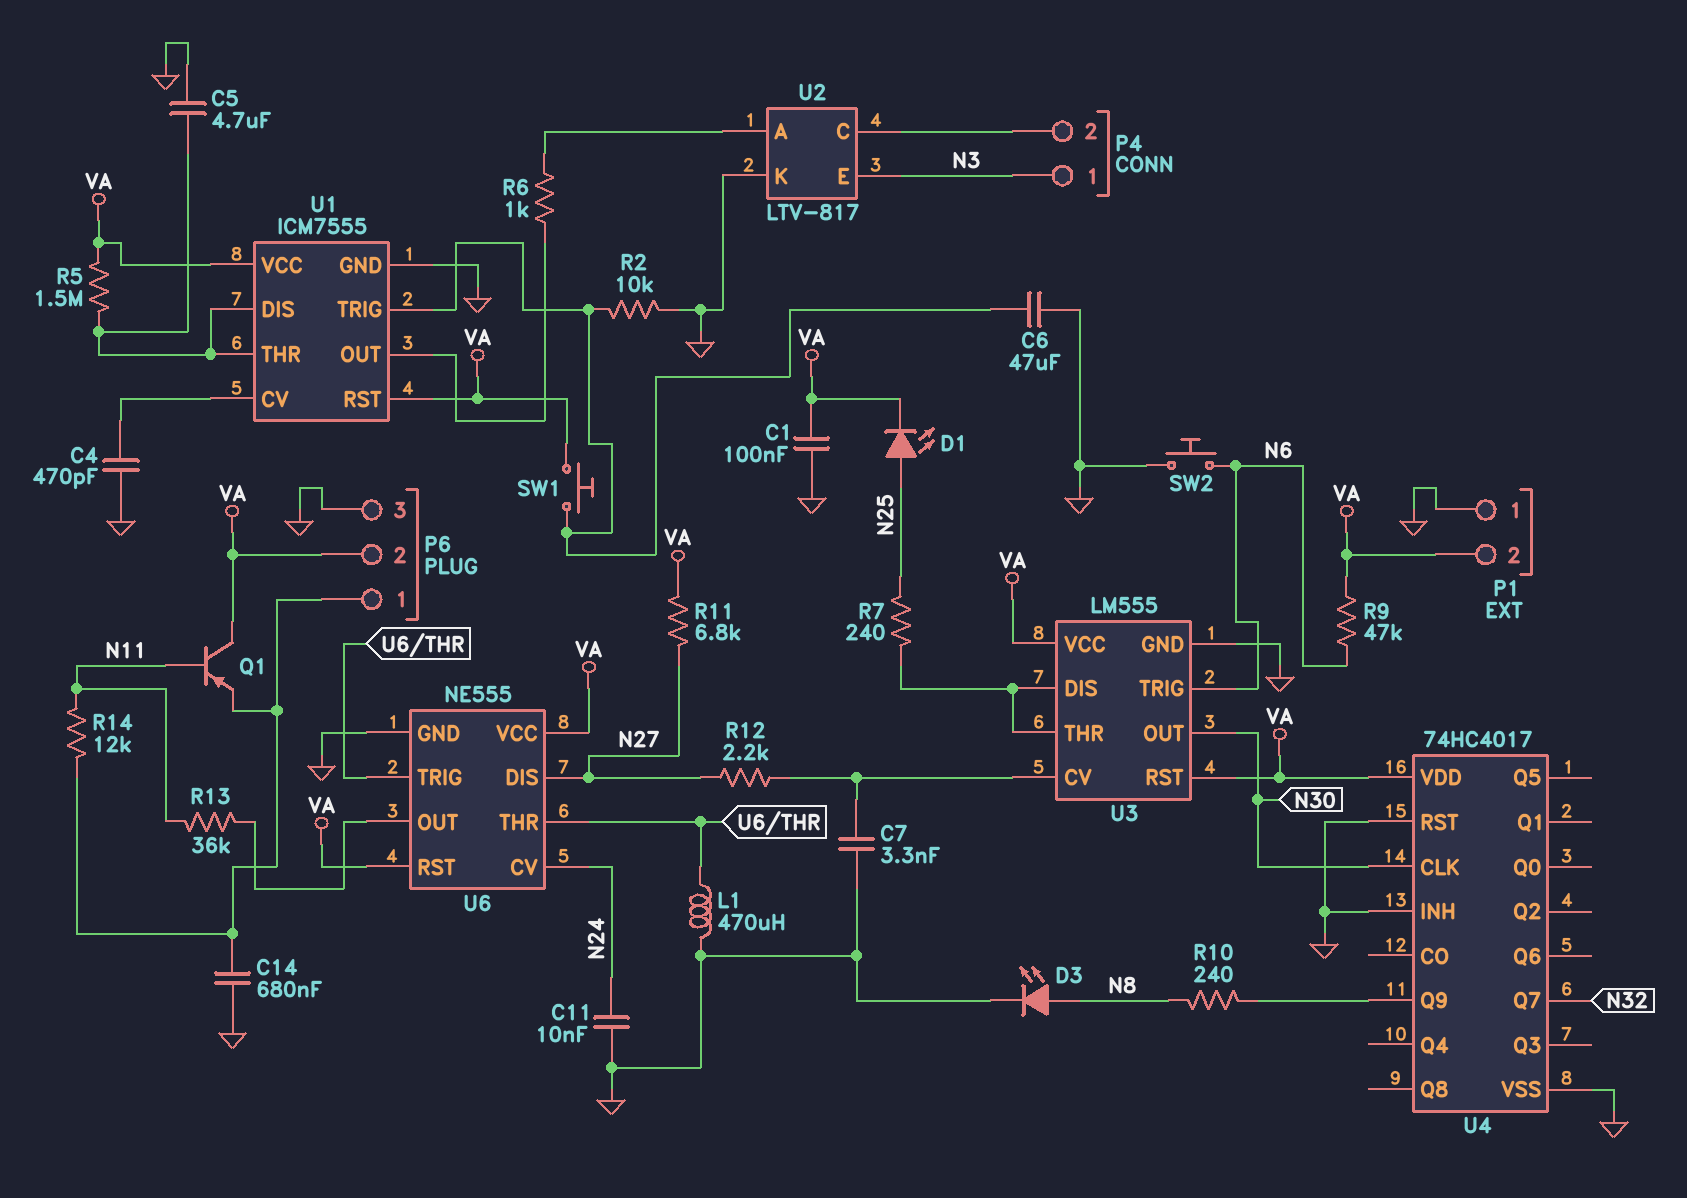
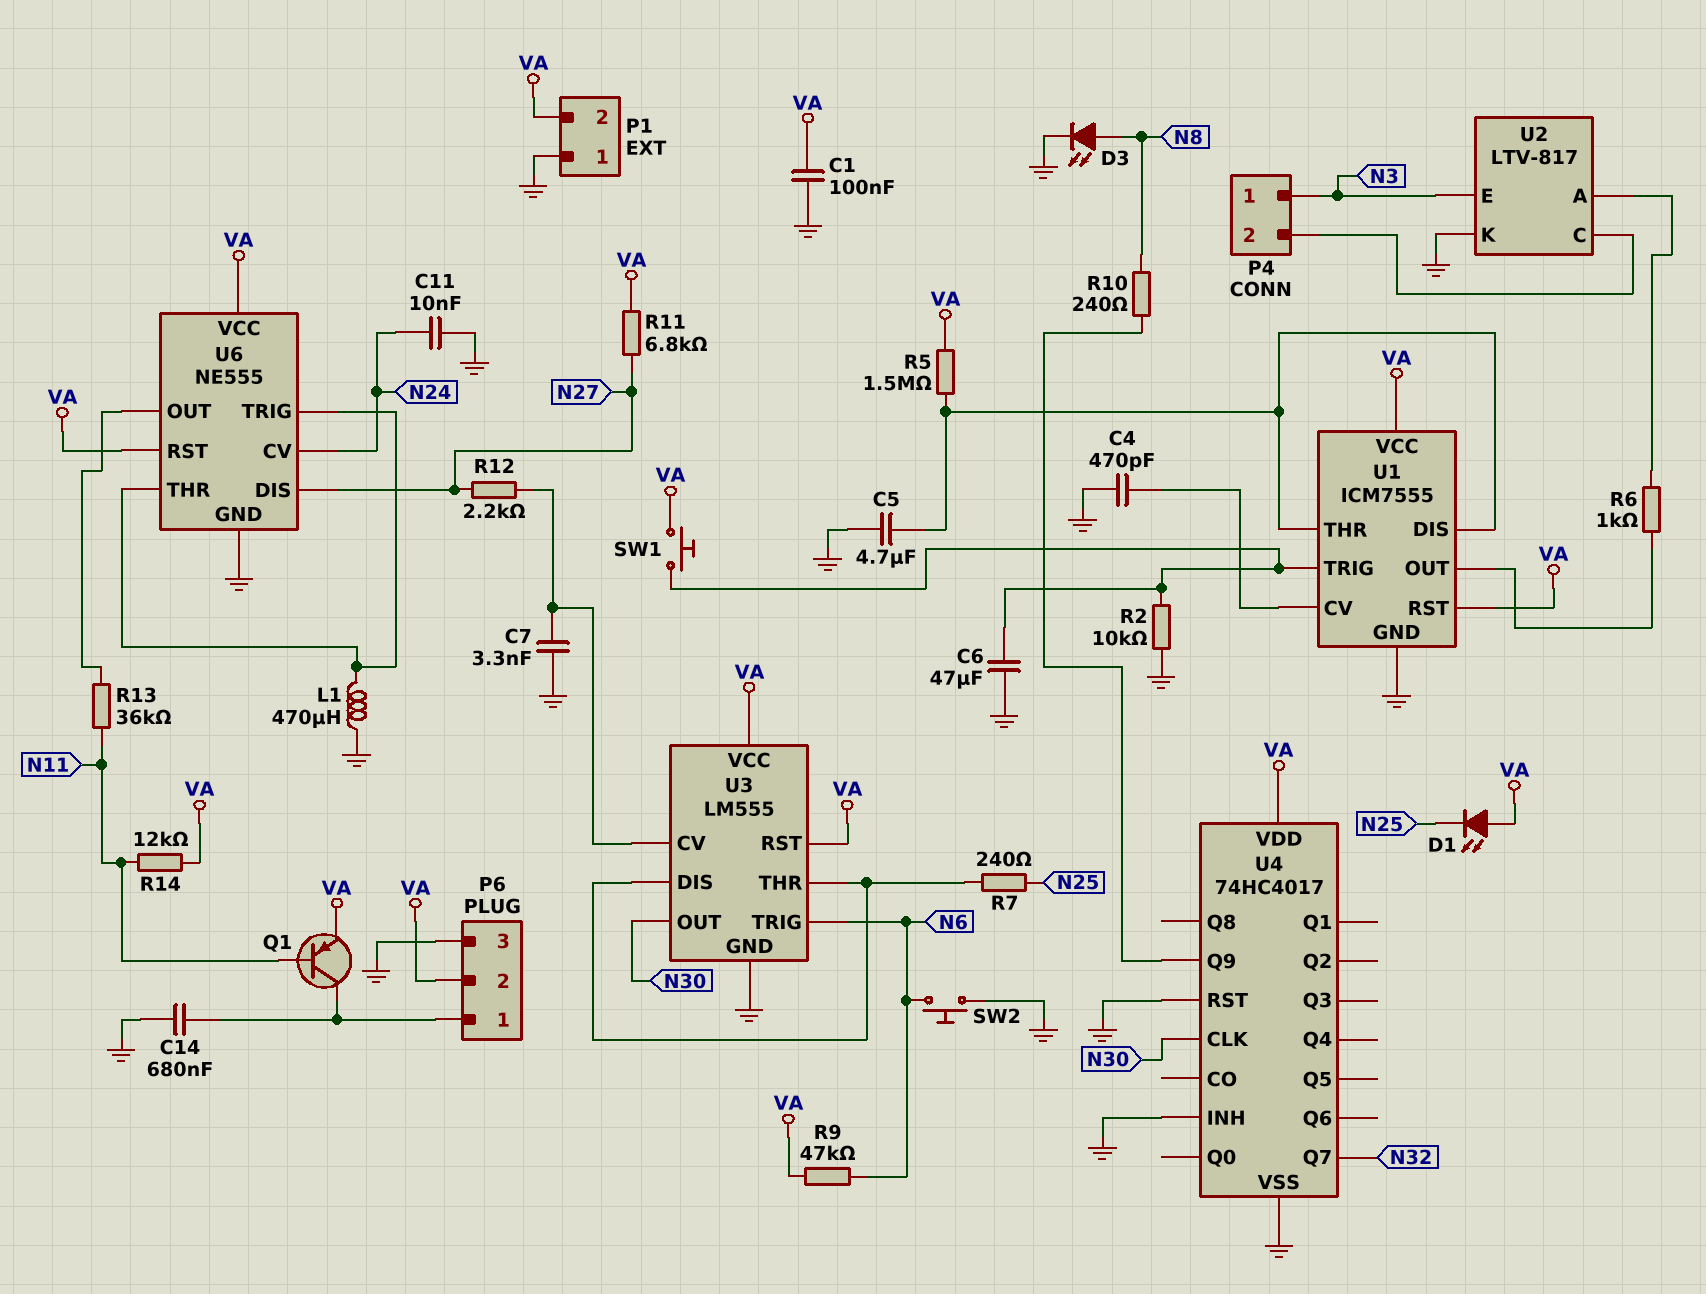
D1: LED (A N25, K VA) -> LED (A VA, K N25)
Q1: PNP (B N11, C VA, E P6/1) -> PNP (B N11, C P6/1, E VA)
R14: 12k (N11, P6/1) -> 12k (N11, VA)

